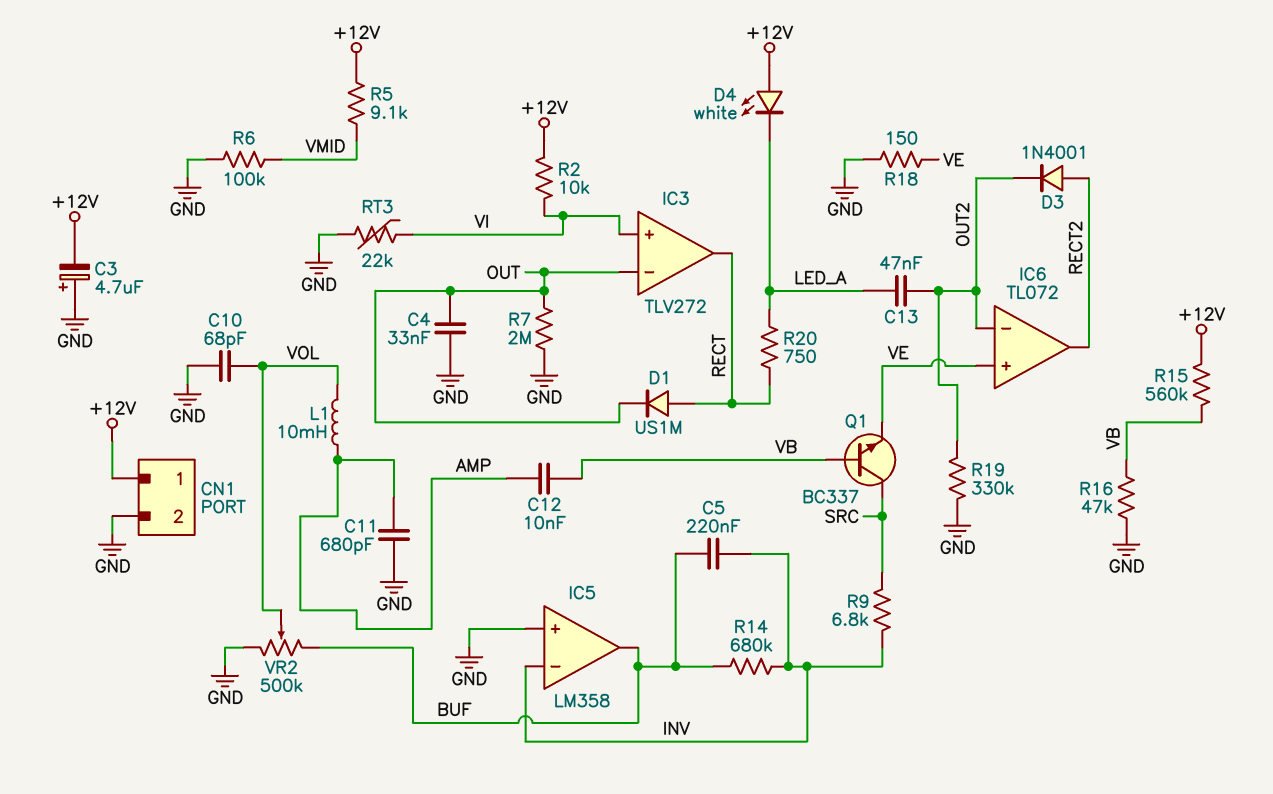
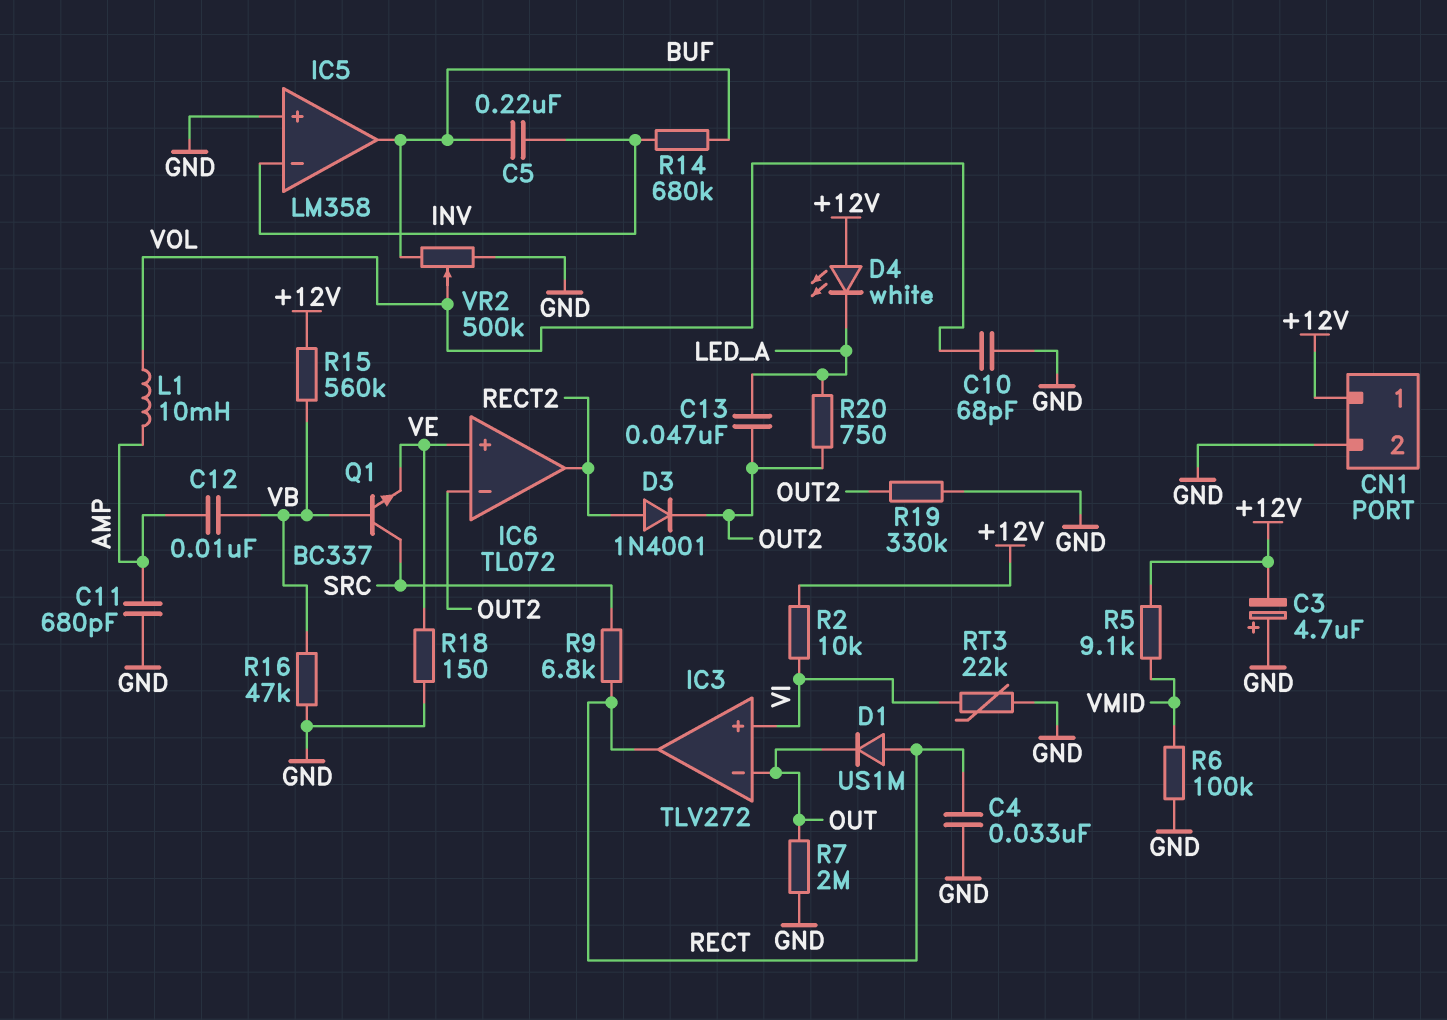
C4: 33nF (GND, OUT) -> 33nF (GND, RECT)
R9: 6.8k (INV, SRC) -> 6.8k (RECT, SRC)
R20: 750 (LED_A, RECT) -> 750 (LED_A, OUT2)

